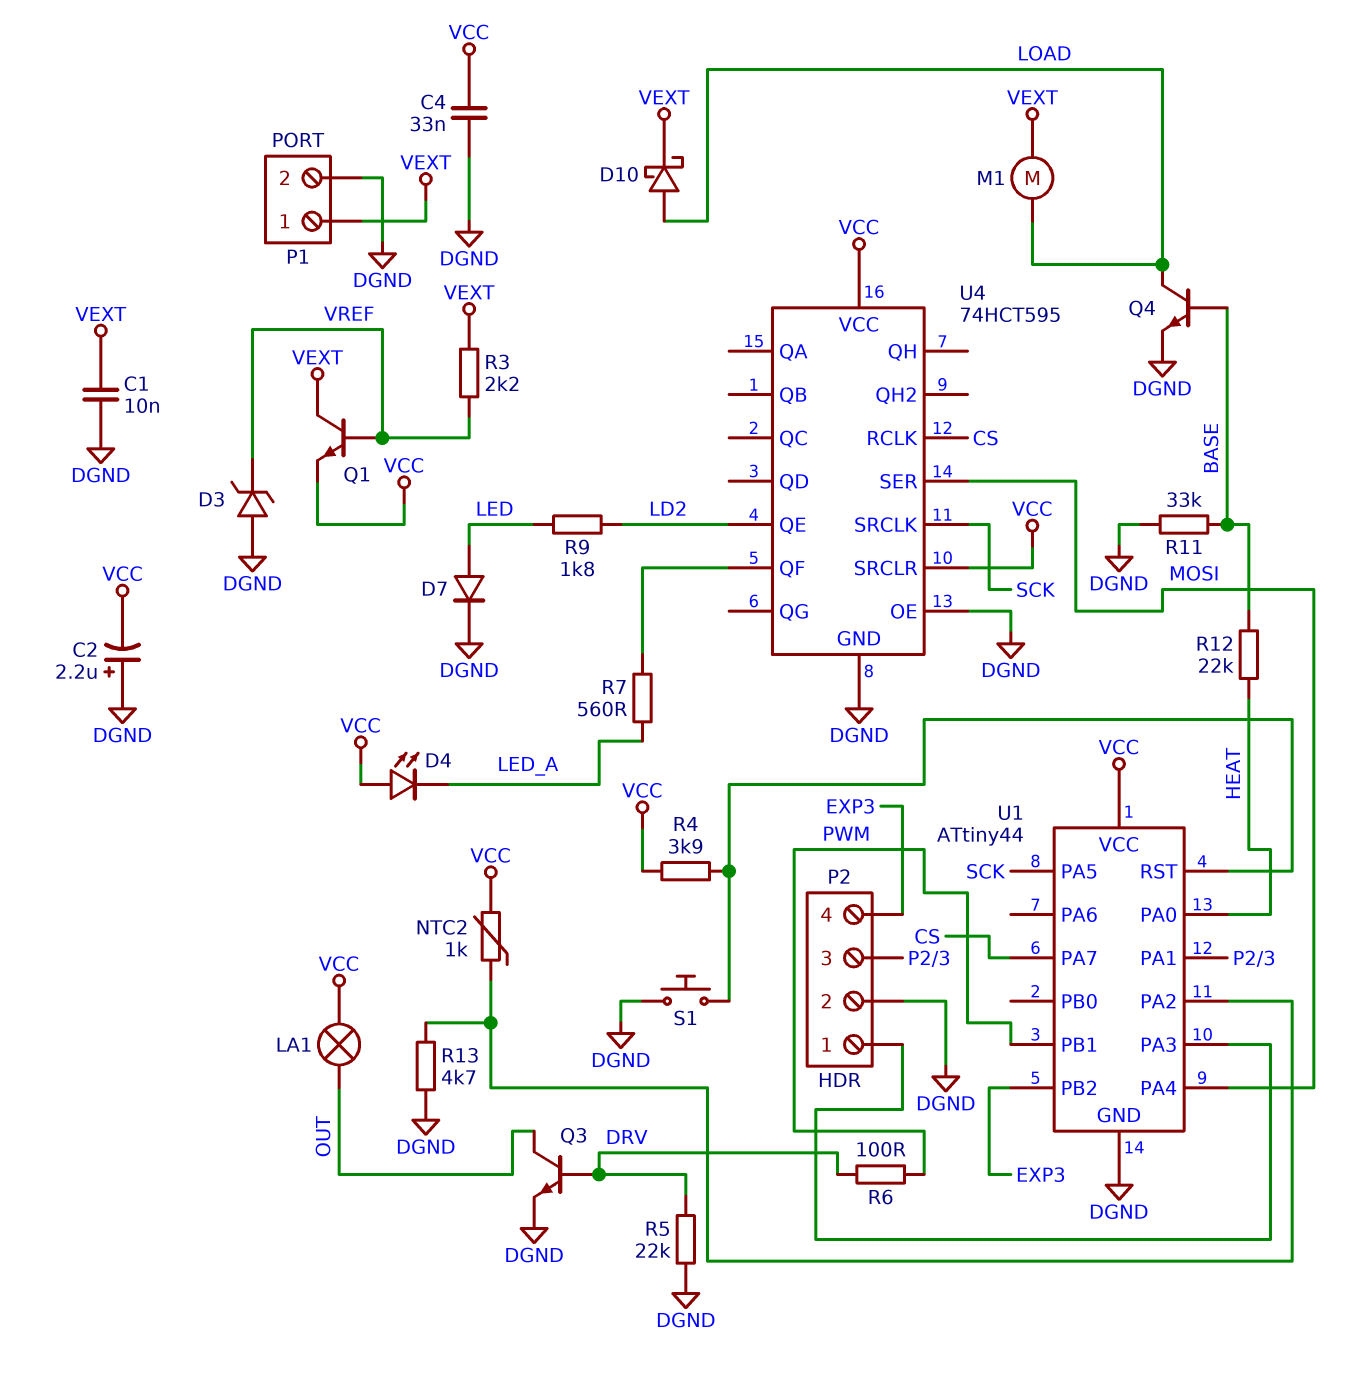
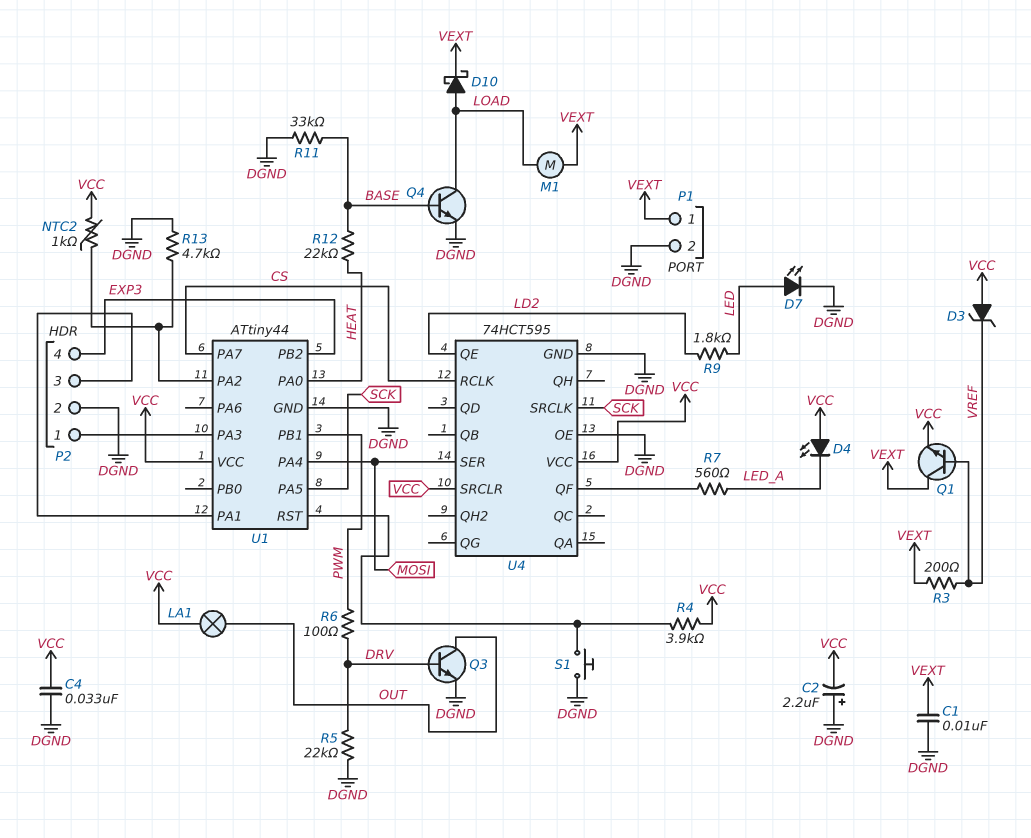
D3: zener (A DGND, K VREF) -> zener (A VCC, K VREF)
D7: diode (A LED, K DGND) -> LED (A LED, K DGND)
R3: 2.2k (VEXT, VREF) -> 200 (VEXT, VREF)

